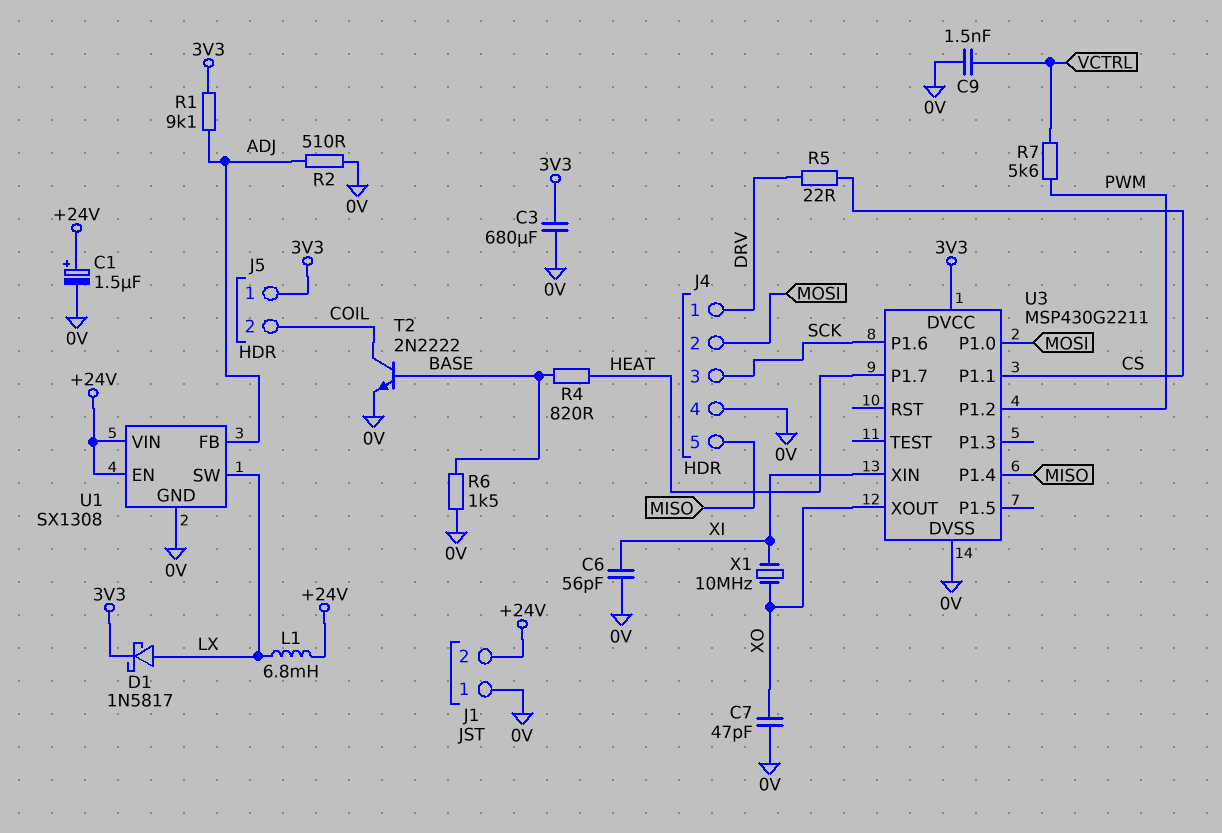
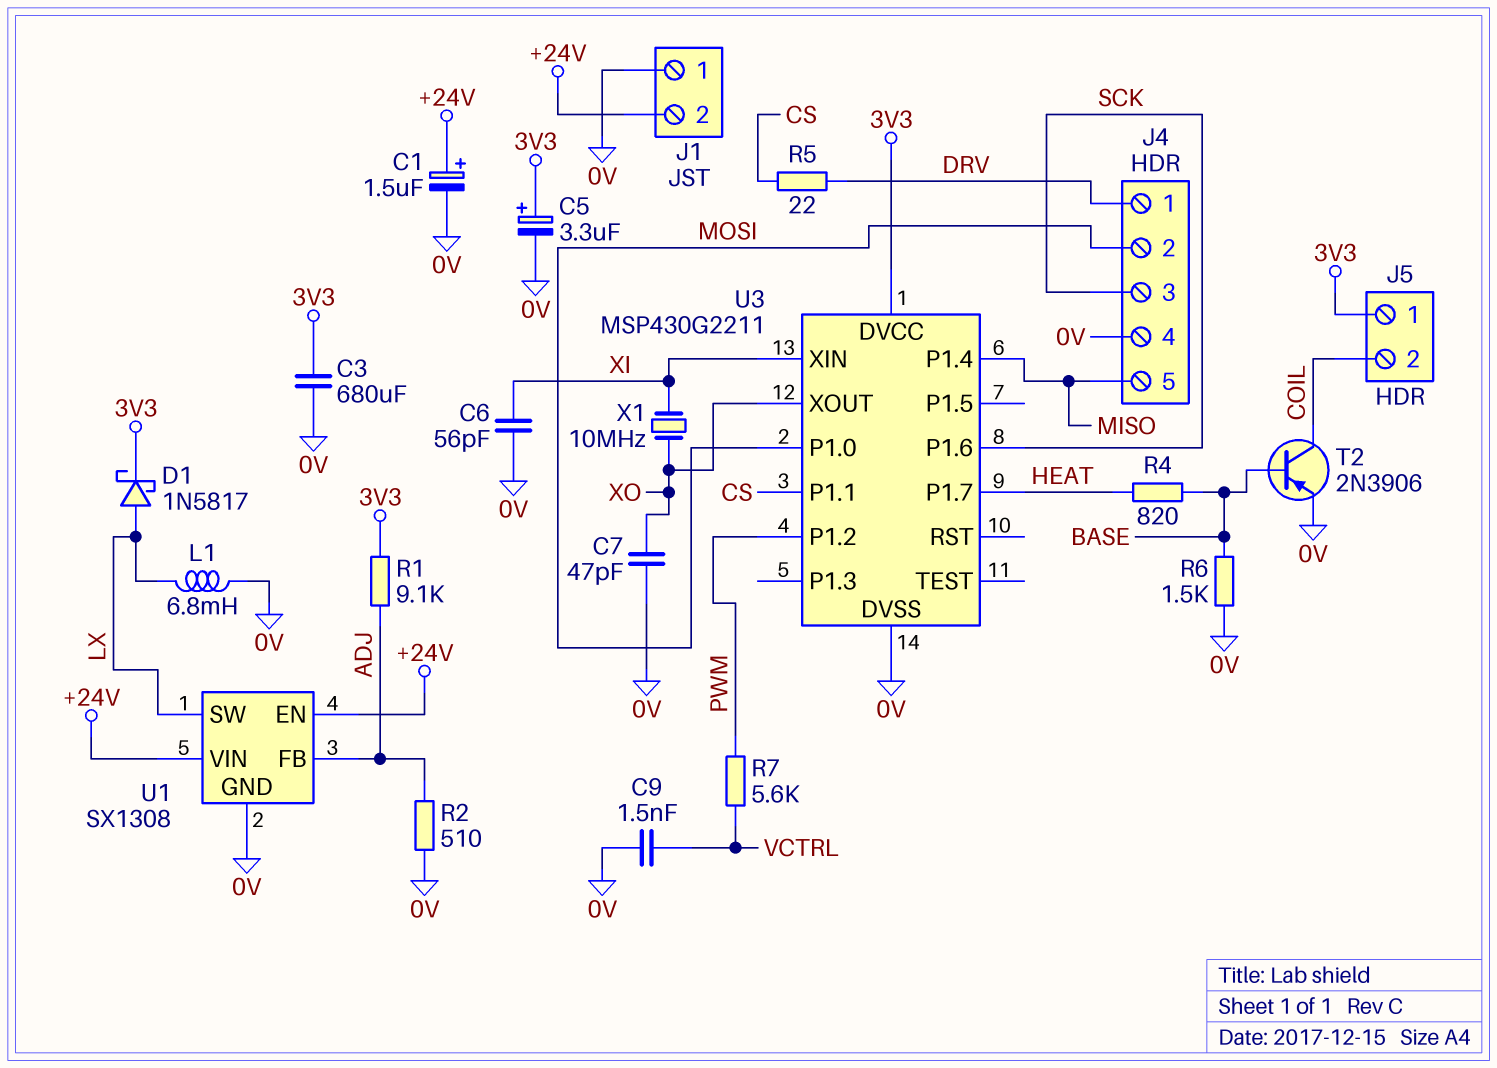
C5: none -> 3.3uF (plus 3V3, minus 0V)
L1: 6.8mH (+24V, LX) -> 6.8mH (0V, LX)
T2: NPN 2N2222 (B BASE, C COIL, E 0V) -> PNP 2N3906 (B BASE, C COIL, E 0V)

